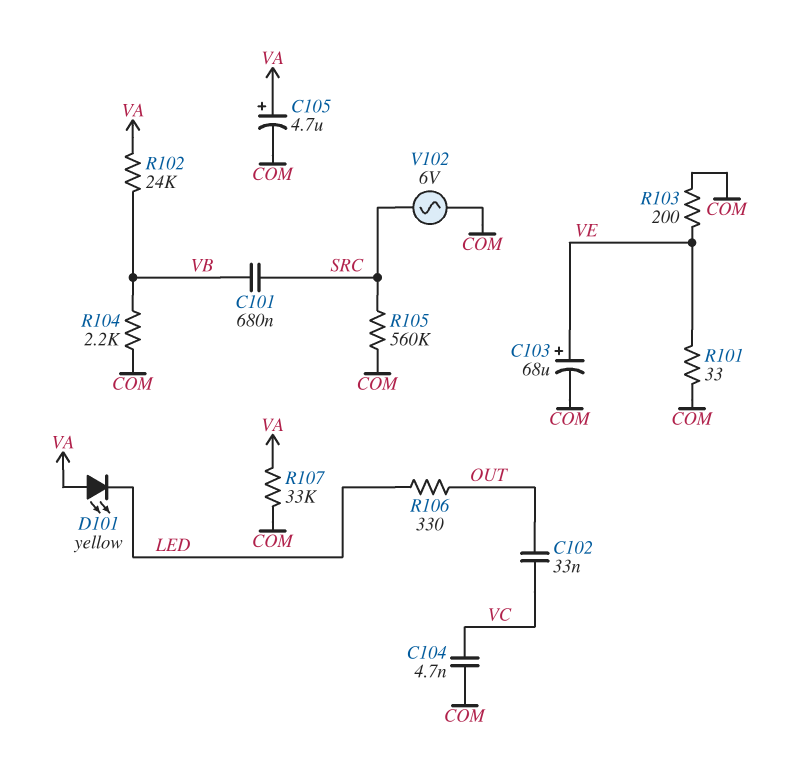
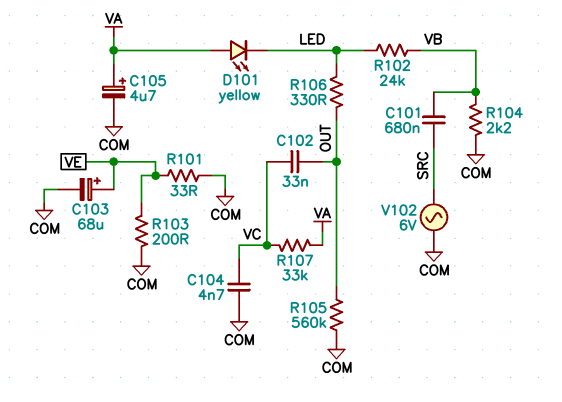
R102: 24k (VA, VB) -> 24k (LED, VB)
R105: 560k (COM, SRC) -> 560k (COM, OUT)
R107: 33k (COM, VA) -> 33k (VA, VC)

